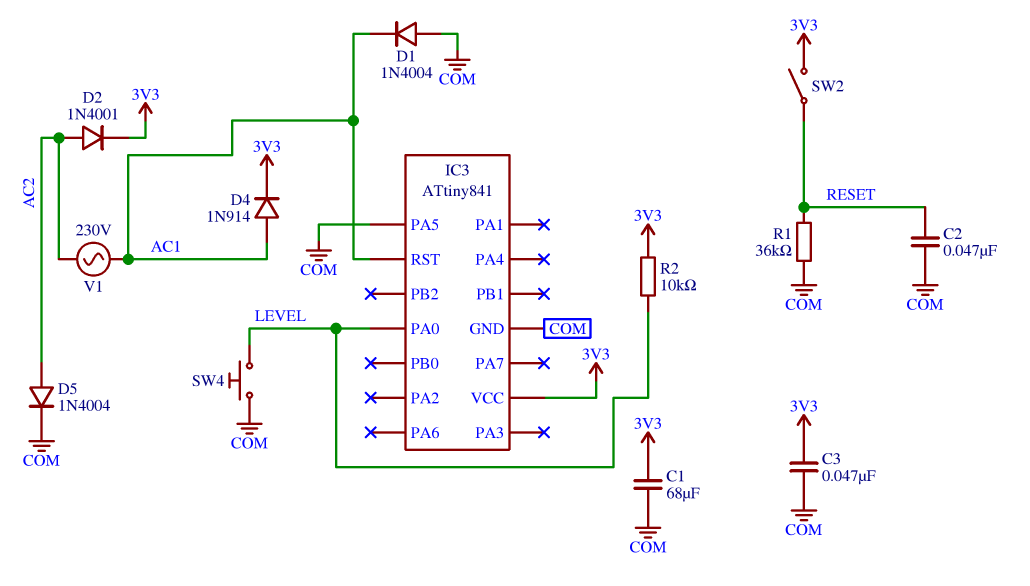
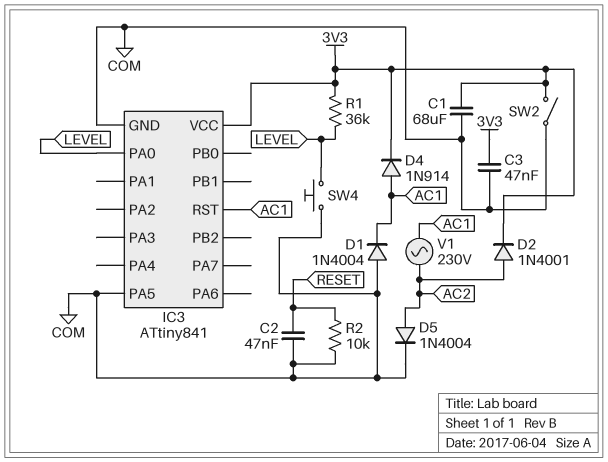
R1: 36k (COM, RESET) -> 36k (3V3, LEVEL)
R2: 10k (3V3, LEVEL) -> 10k (COM, RESET)
SW2: switch (3V3, RESET) -> switch (3V3, COM)

